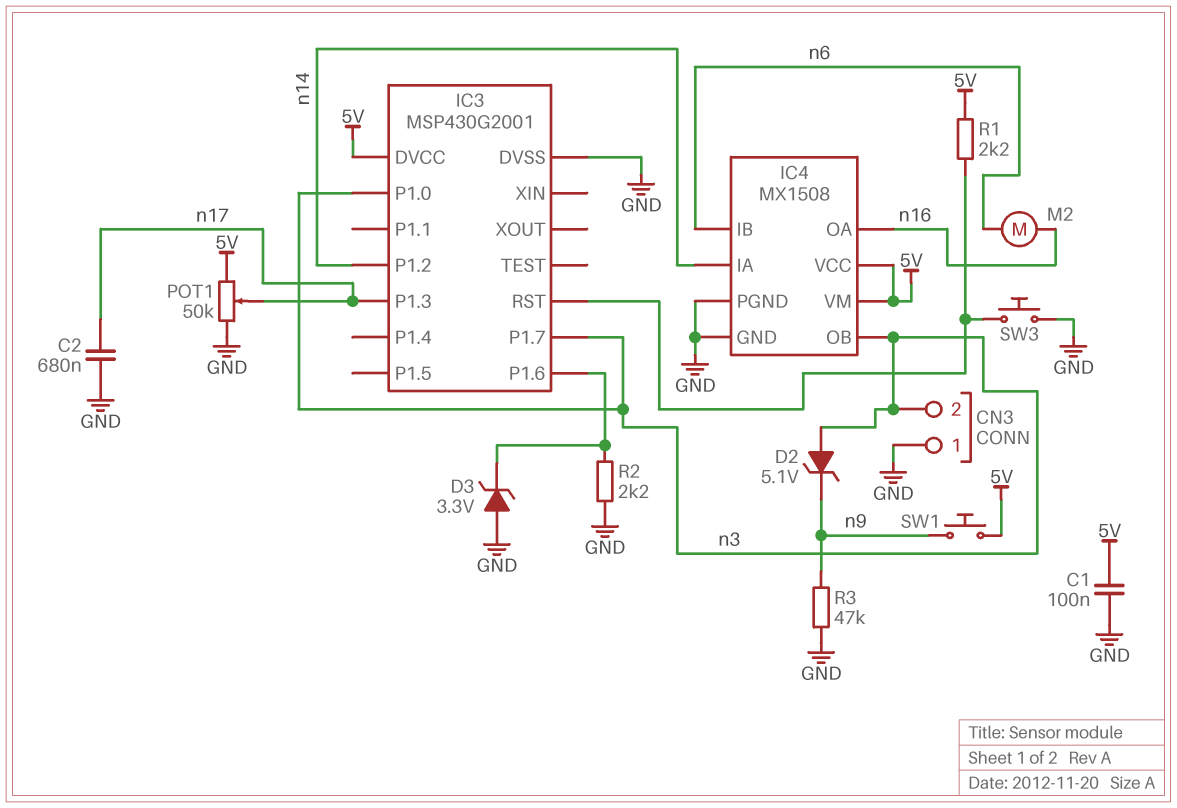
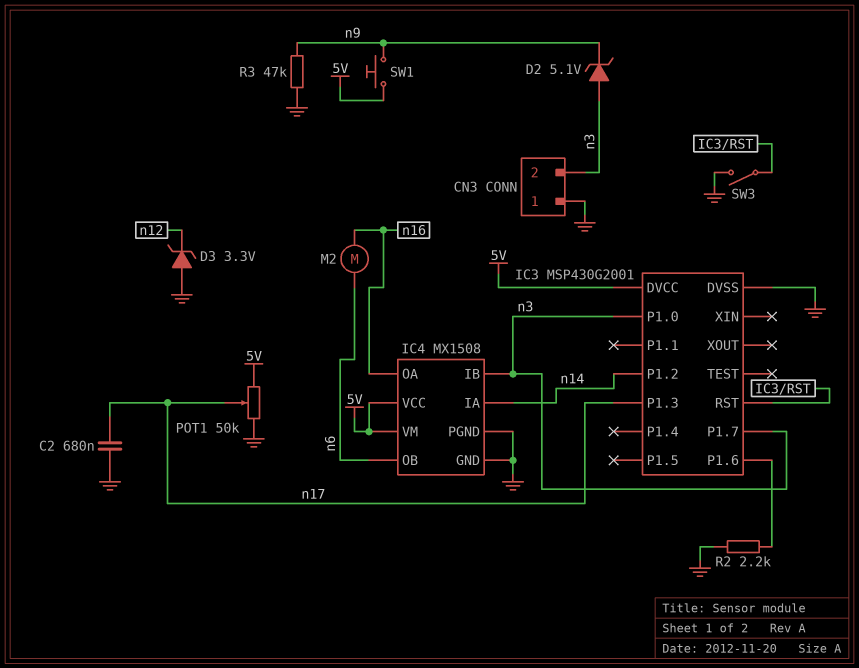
C1: 100nF (5V, GND) -> none
D3: zener 3.3V (A GND, K IC3/P1.6) -> zener 3.3V (A GND, K n12)
IC4 pin IB: n6 -> n3
IC4 pin OB: n3 -> n6
R1: 2.2k (5V, IC3/RST) -> none
SW3: button (GND, IC3/RST) -> switch (GND, IC3/RST)

